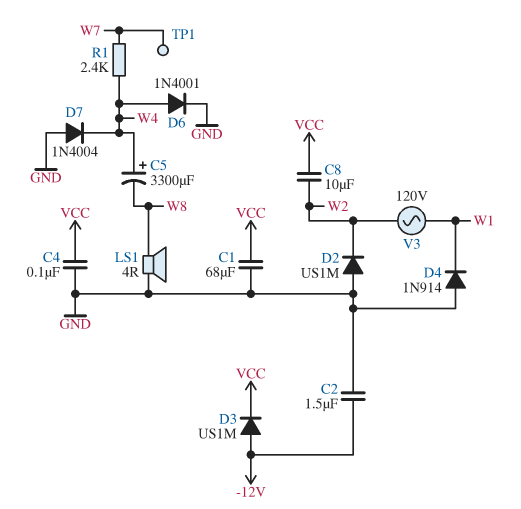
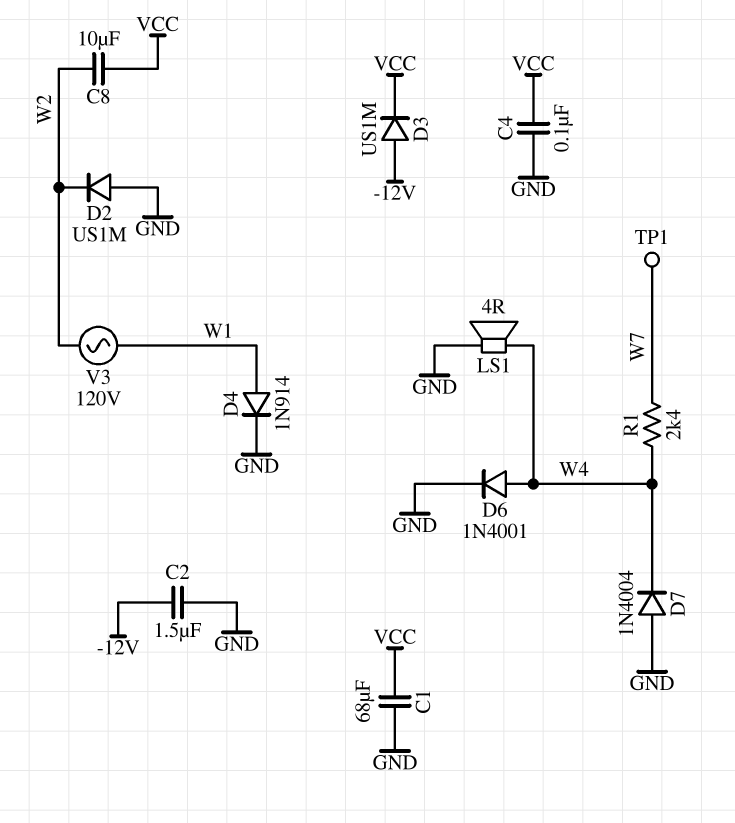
C5: 3300uF (plus W4, minus W8) -> none
D4: diode 1N914 (A GND, K W1) -> diode 1N914 (A W1, K GND)
LS1: speaker 4R (GND, W8) -> speaker 4R (GND, W4)

